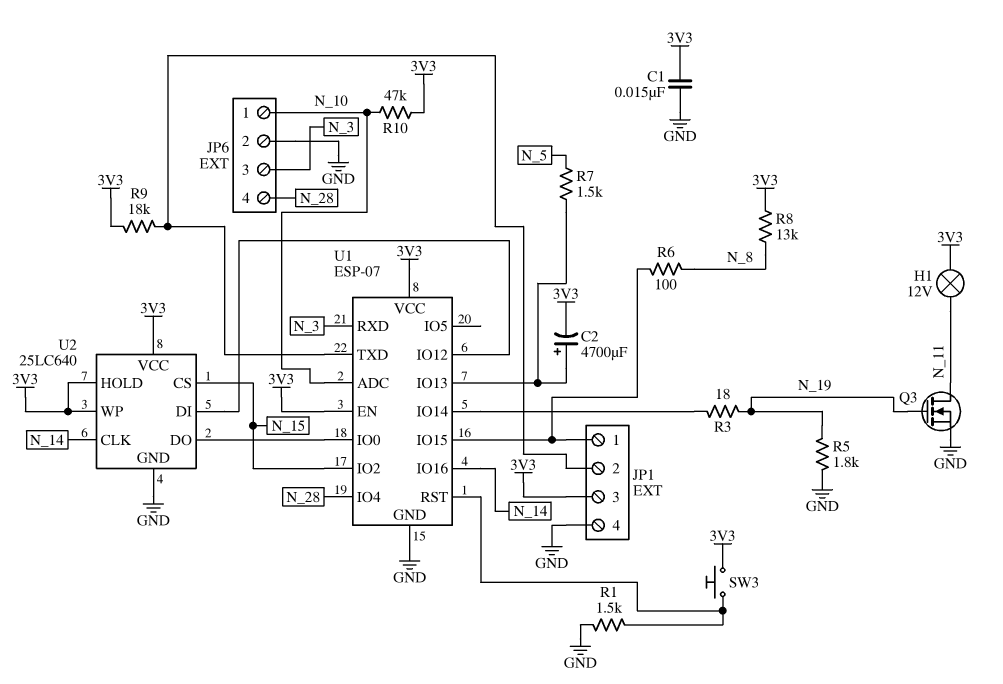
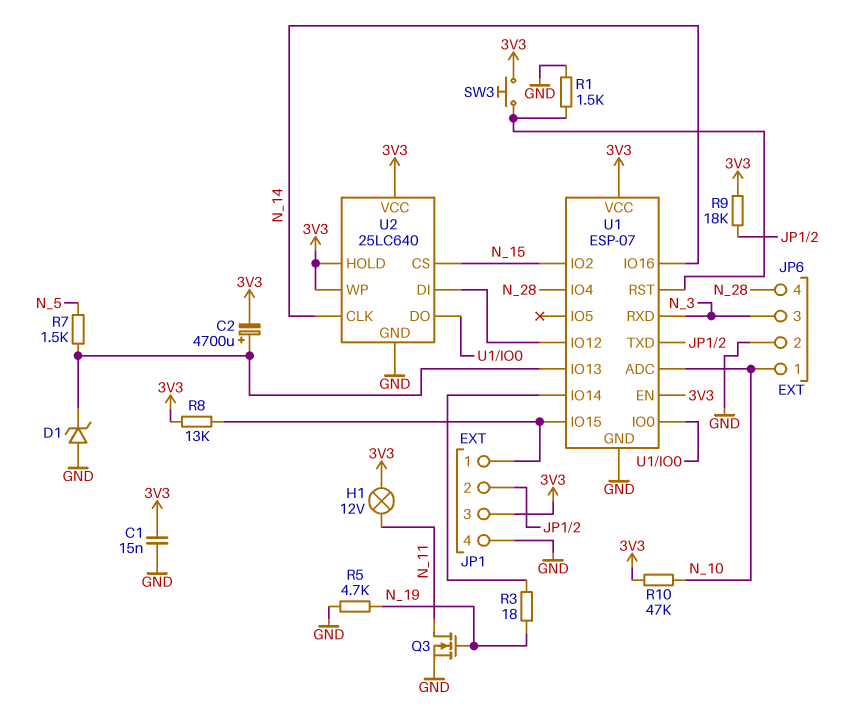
D1: none -> zener (A GND, K U1/IO13)
R5: 1.8k (GND, N_19) -> 4.7k (GND, N_19)
R6: 100 (JP1/1, N_8) -> none
R8: 13k (3V3, N_8) -> 13k (3V3, JP1/1)

